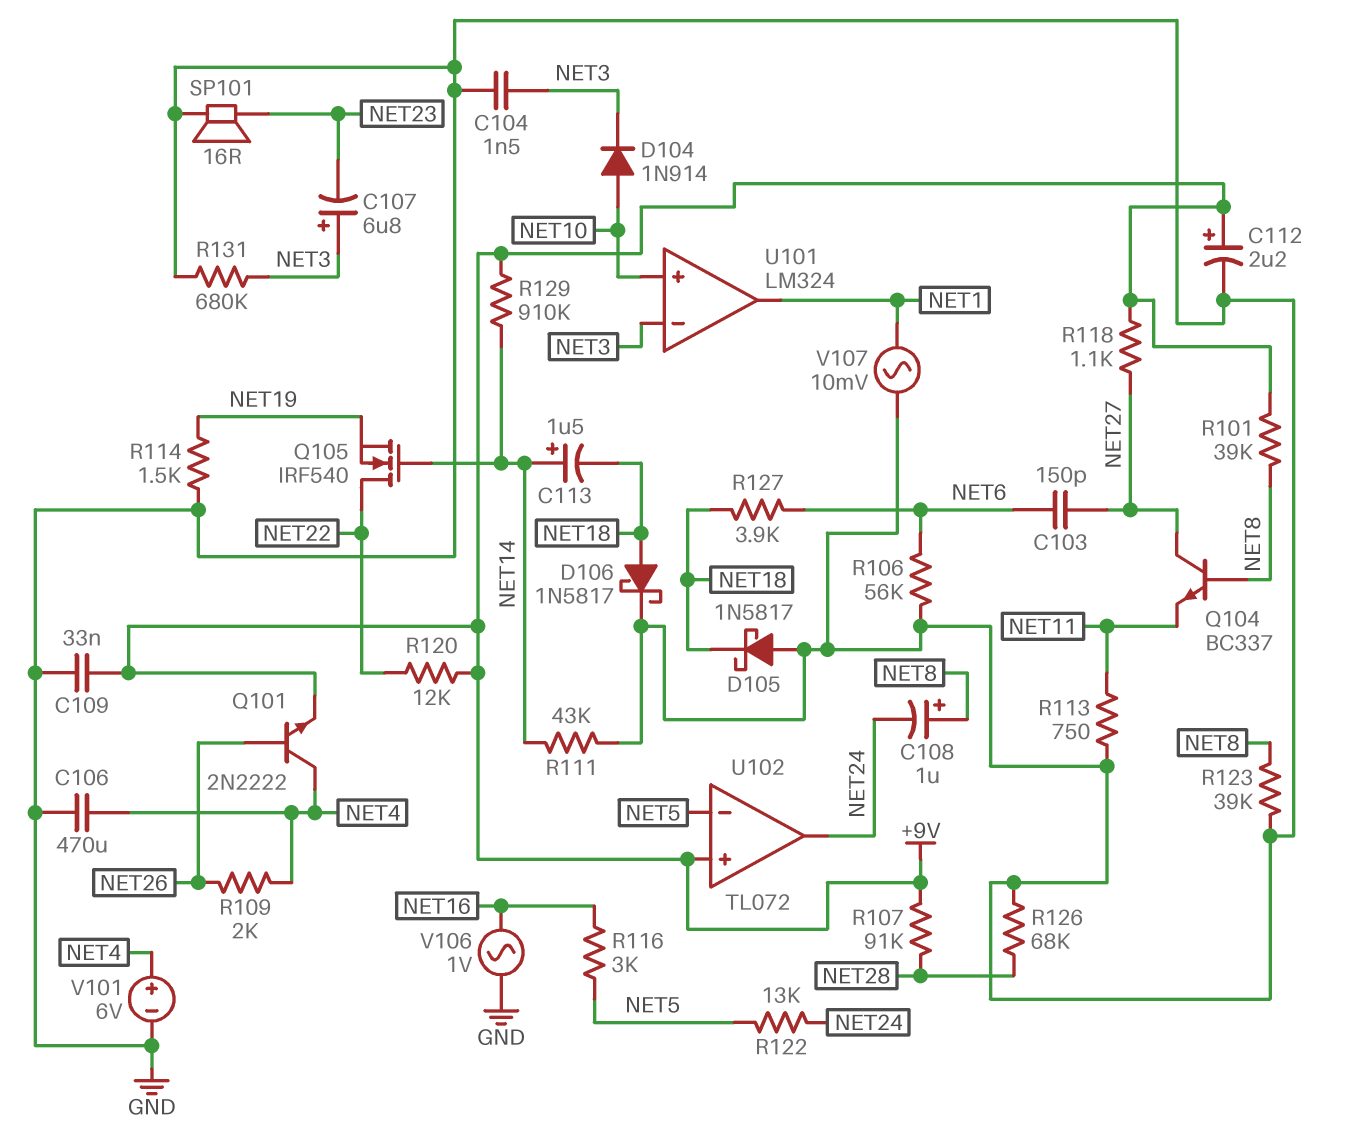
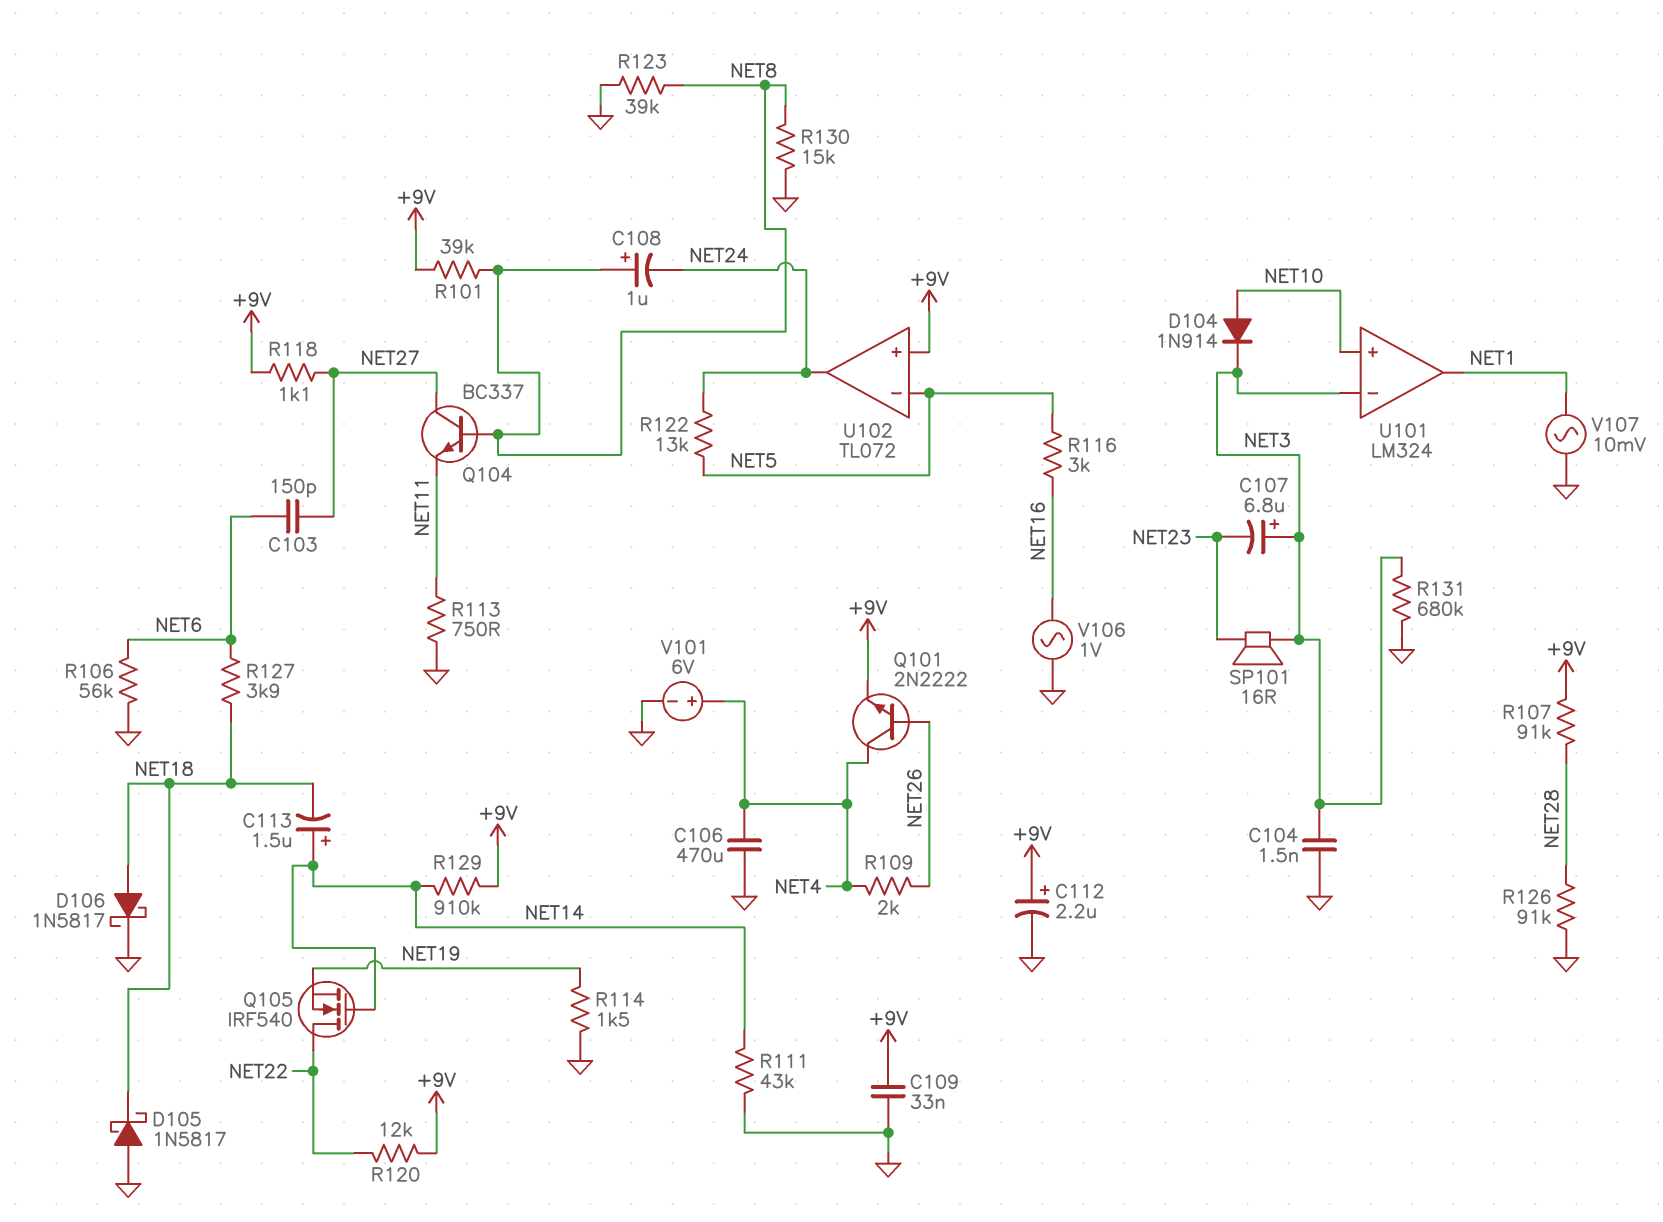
R126: 68k (GND, NET28) -> 91k (GND, NET28)
R130: none -> 15k (GND, NET8)
SP101: speaker 16R (GND, NET23) -> speaker 16R (NET3, NET23)

